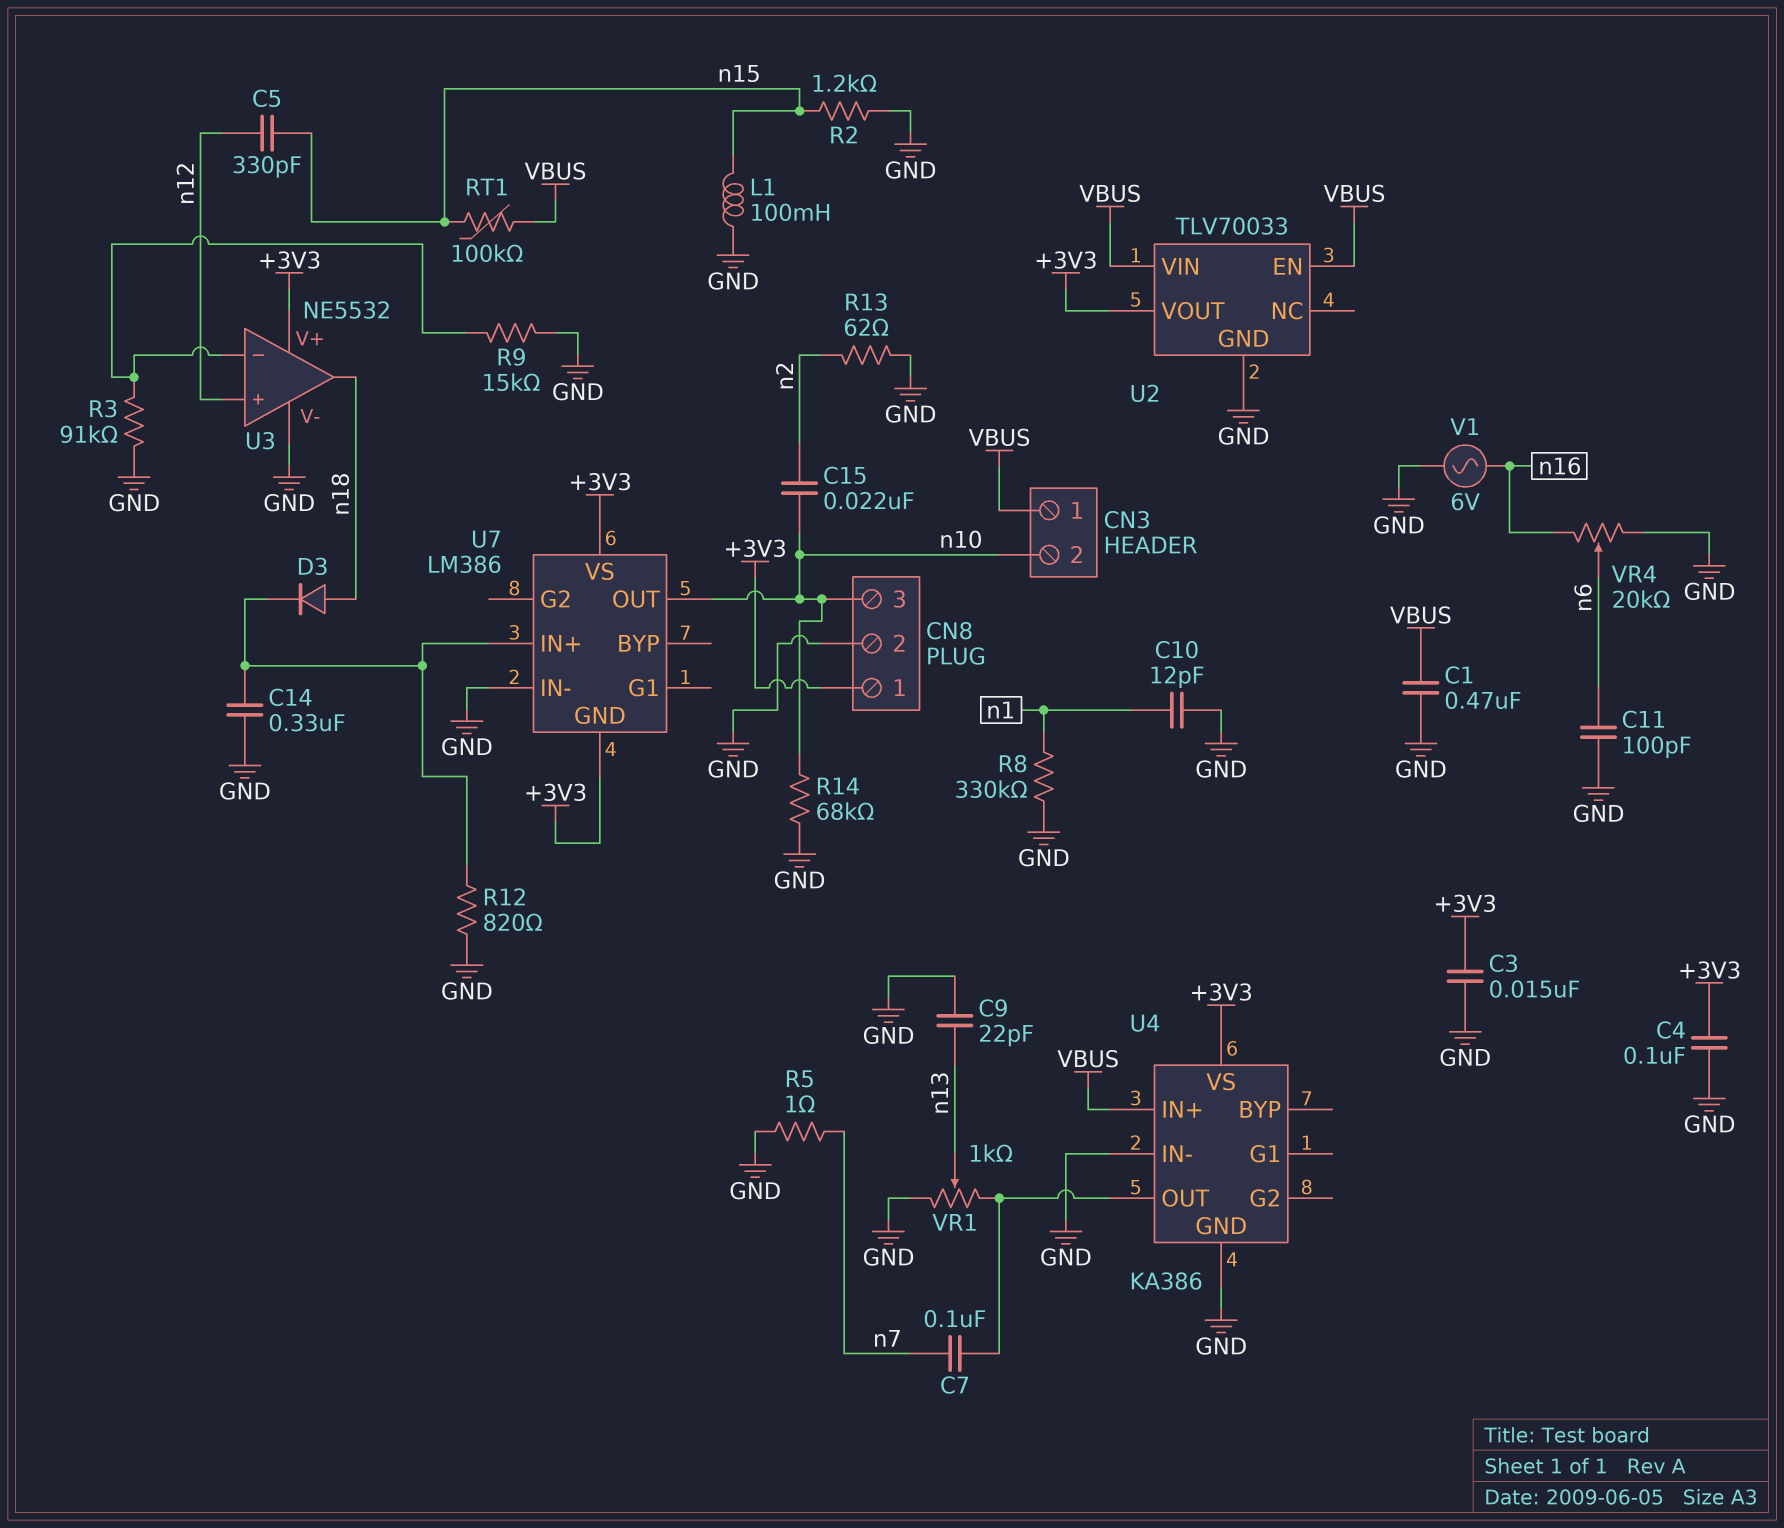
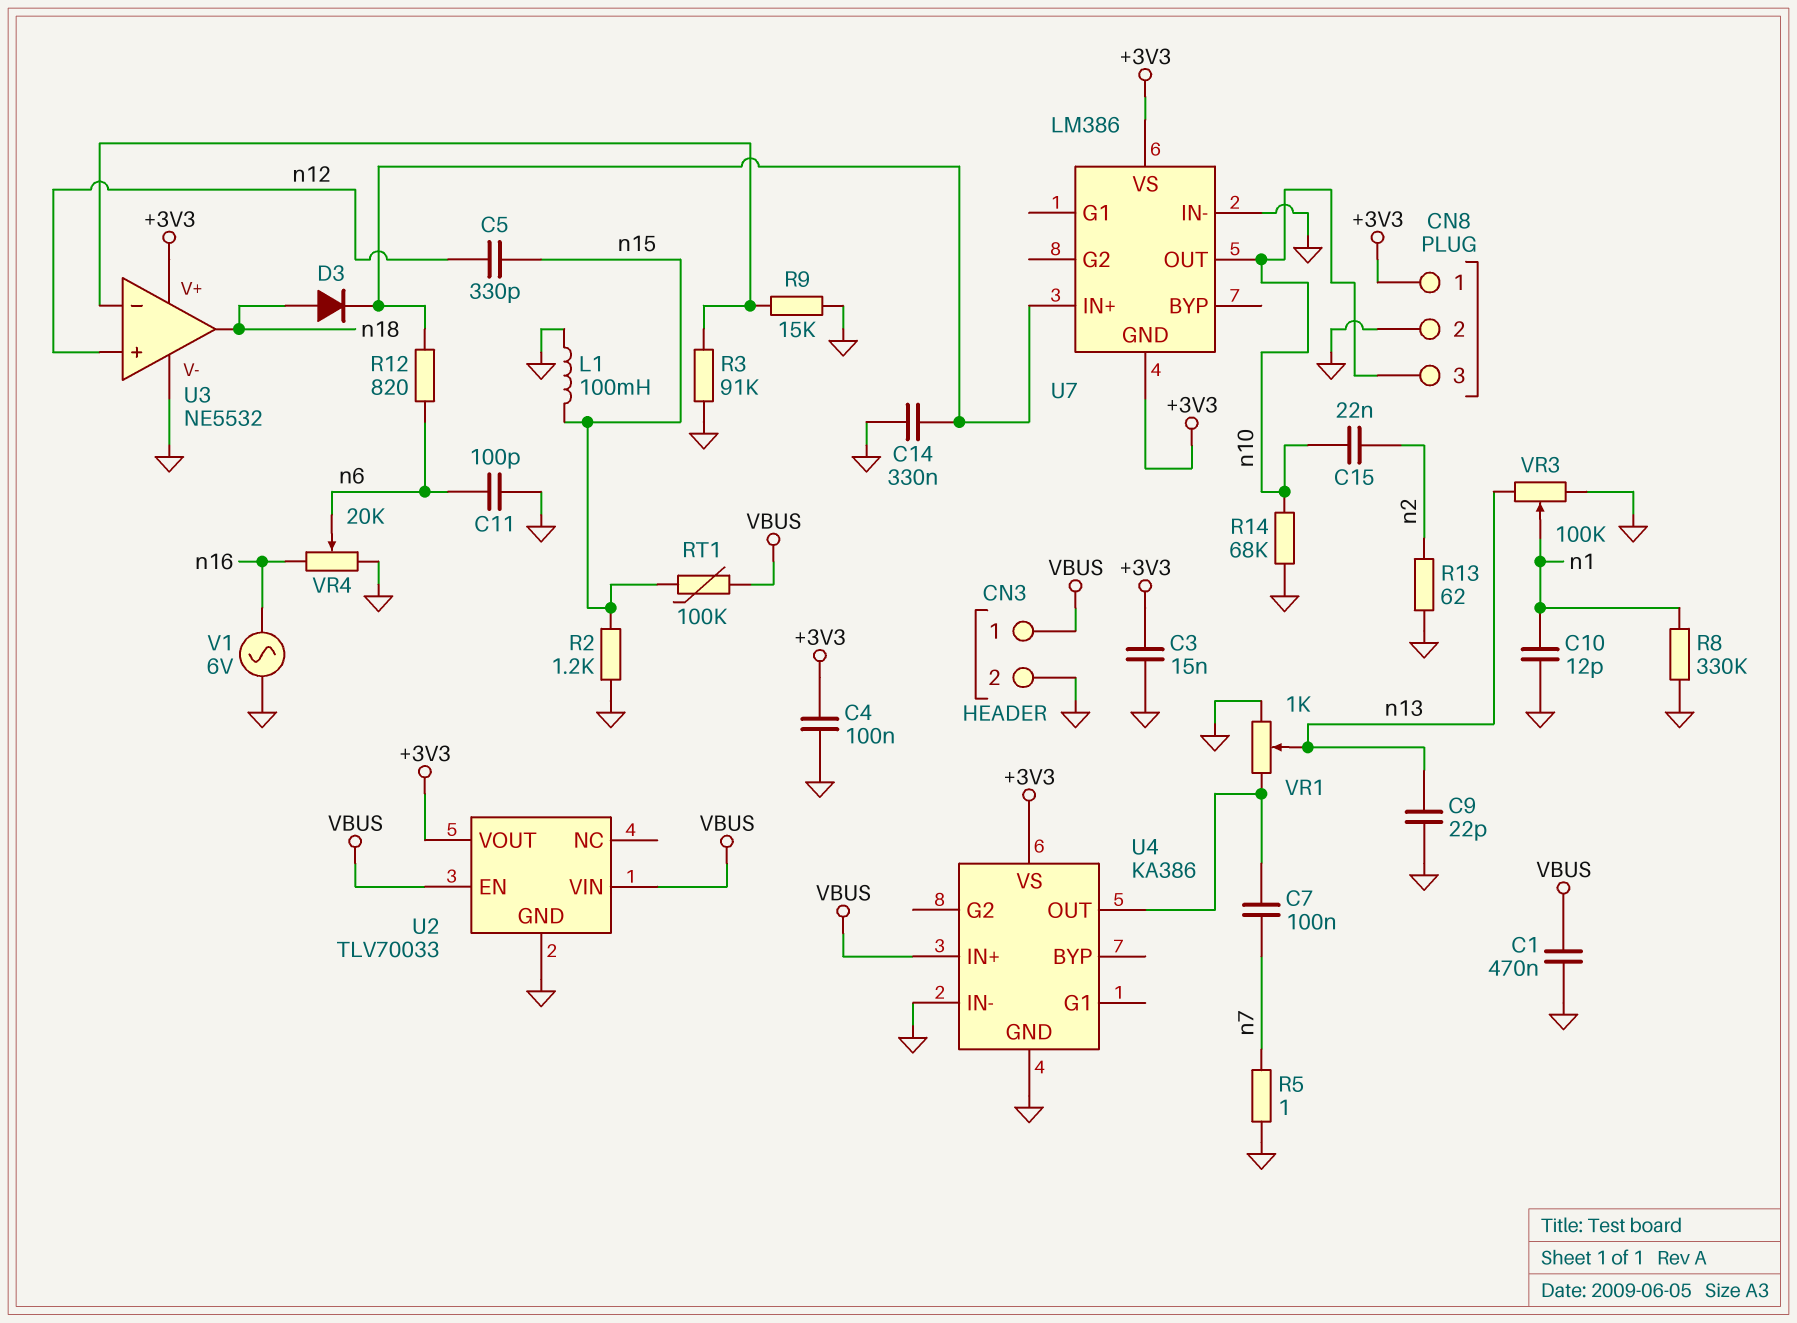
CN3 pin 2: n10 -> GND
R12: 820 (GND, U7/IN+) -> 820 (U7/IN+, n6)
VR3: none -> 100k (GND, n13, wiper n1)

